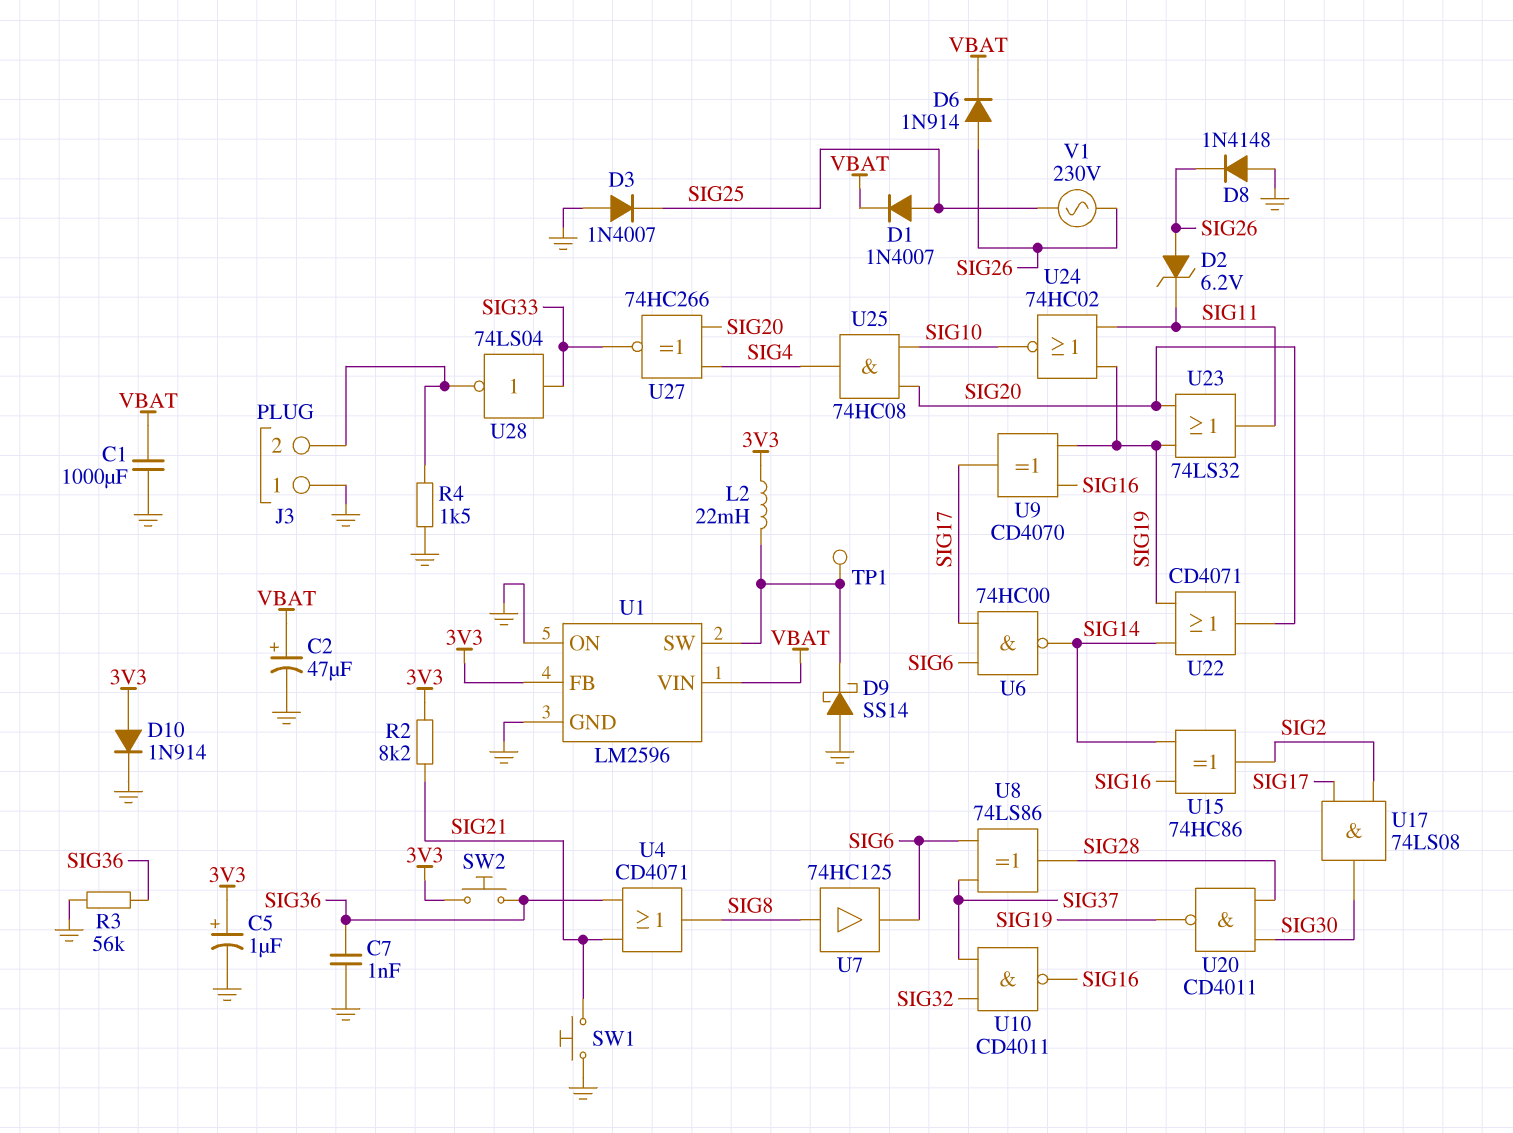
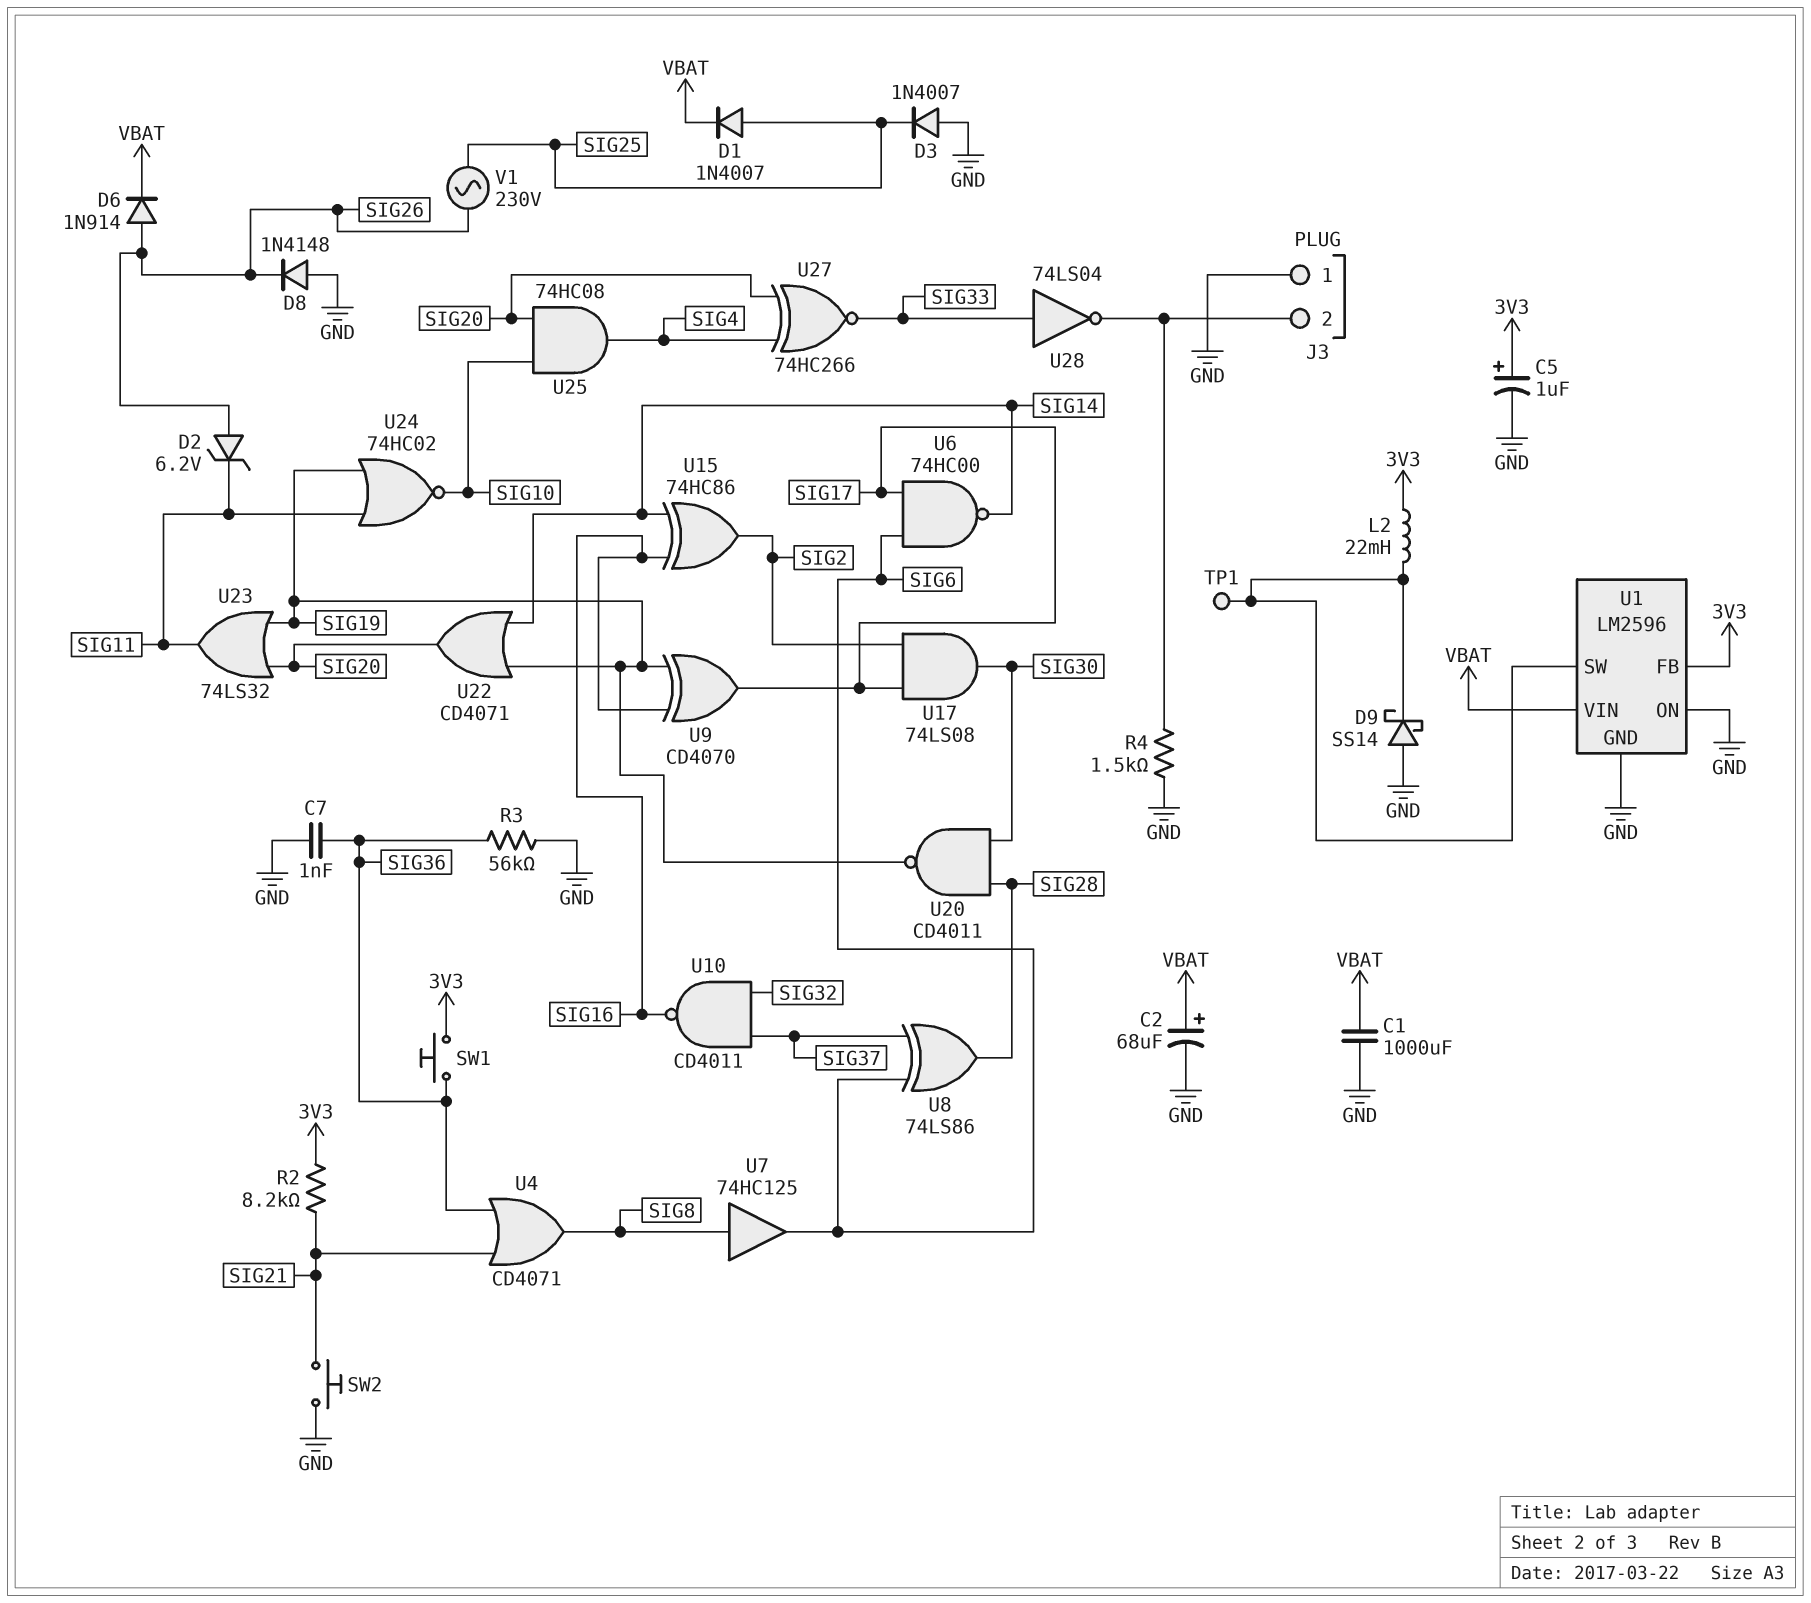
C2: 47uF (plus VBAT, minus GND) -> 68uF (plus VBAT, minus GND)
D10: diode 1N914 (A 3V3, K GND) -> none
SW1: button (GND, SIG21) -> button (3V3, SIG36)
SW2: button (3V3, SIG36) -> button (GND, SIG21)

